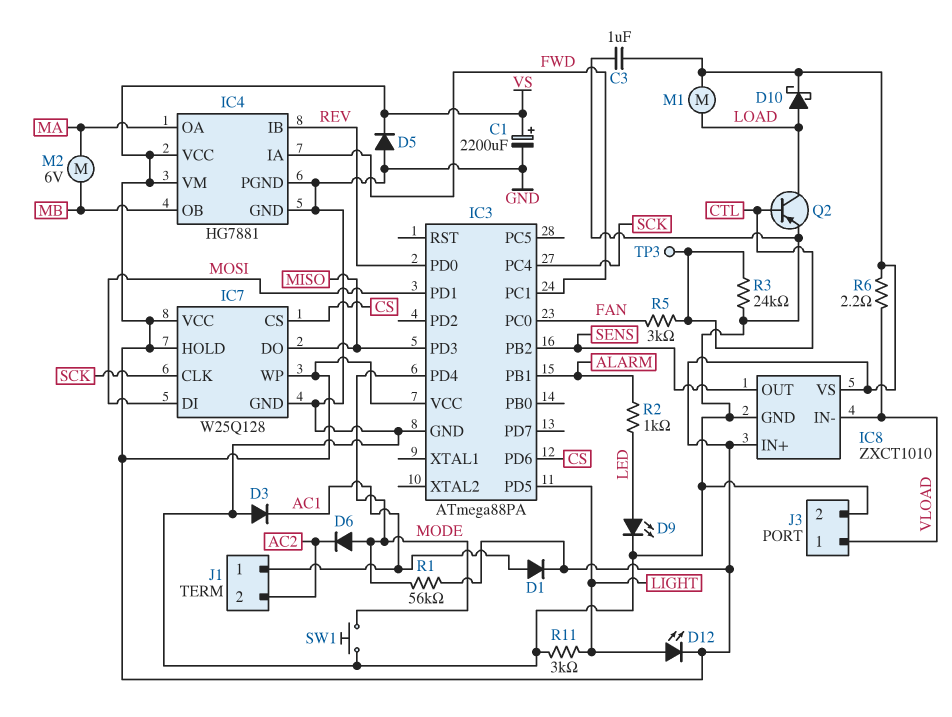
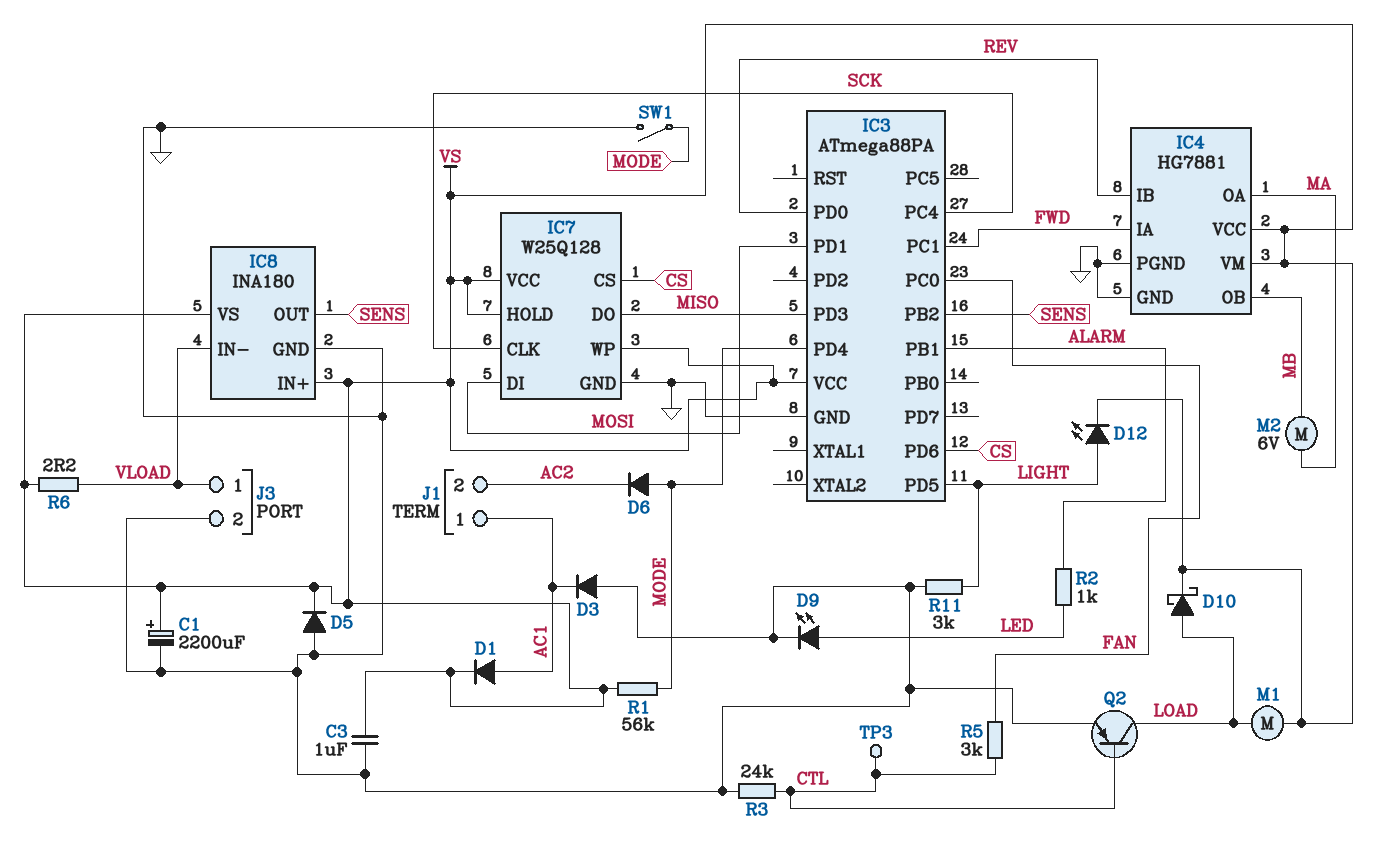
IC8: ZXCT1010 -> INA180
SW1: button (GND, MODE) -> switch (GND, MODE)

